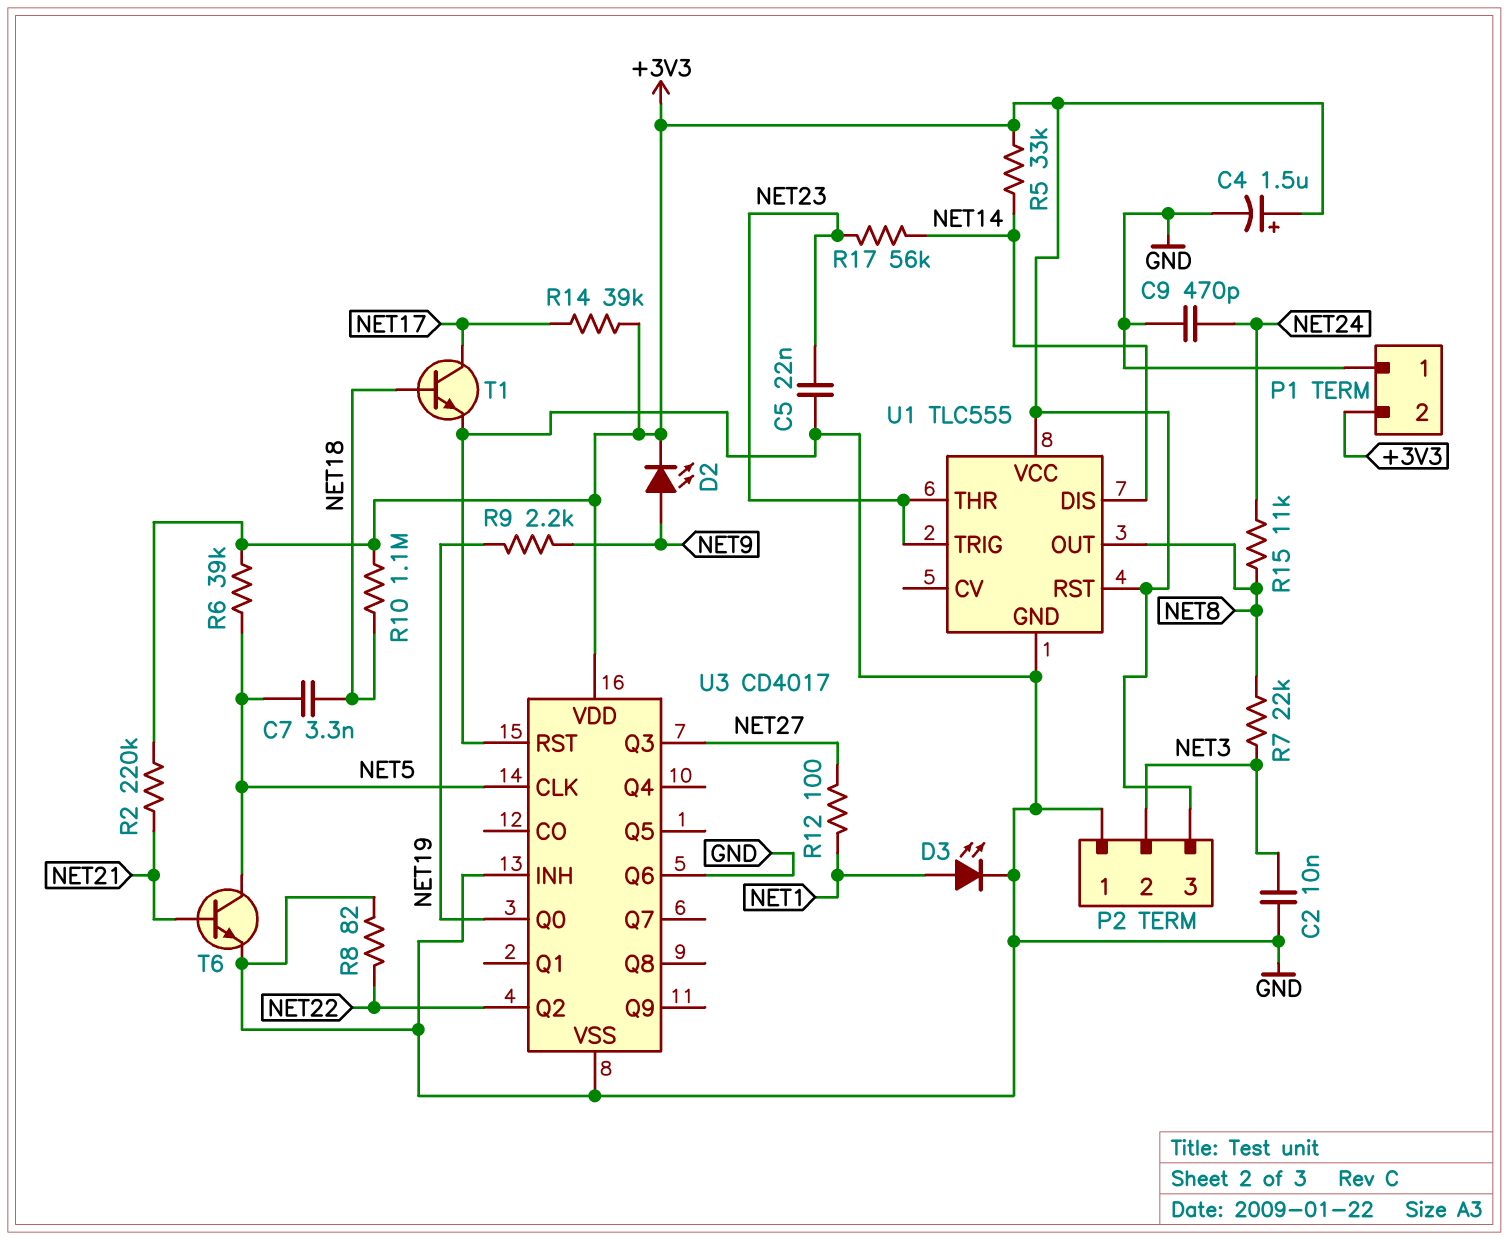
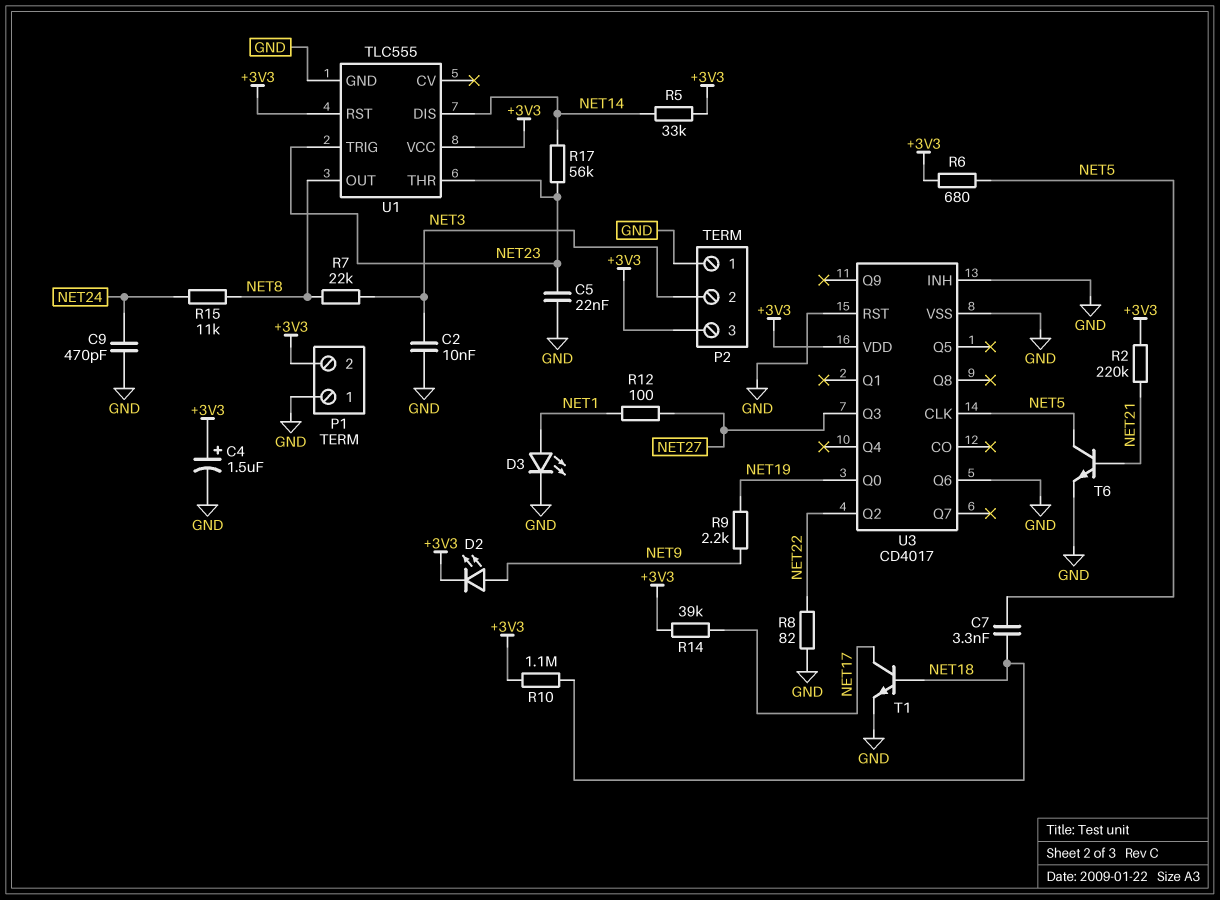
R6: 39k (+3V3, NET5) -> 680 (+3V3, NET5)

